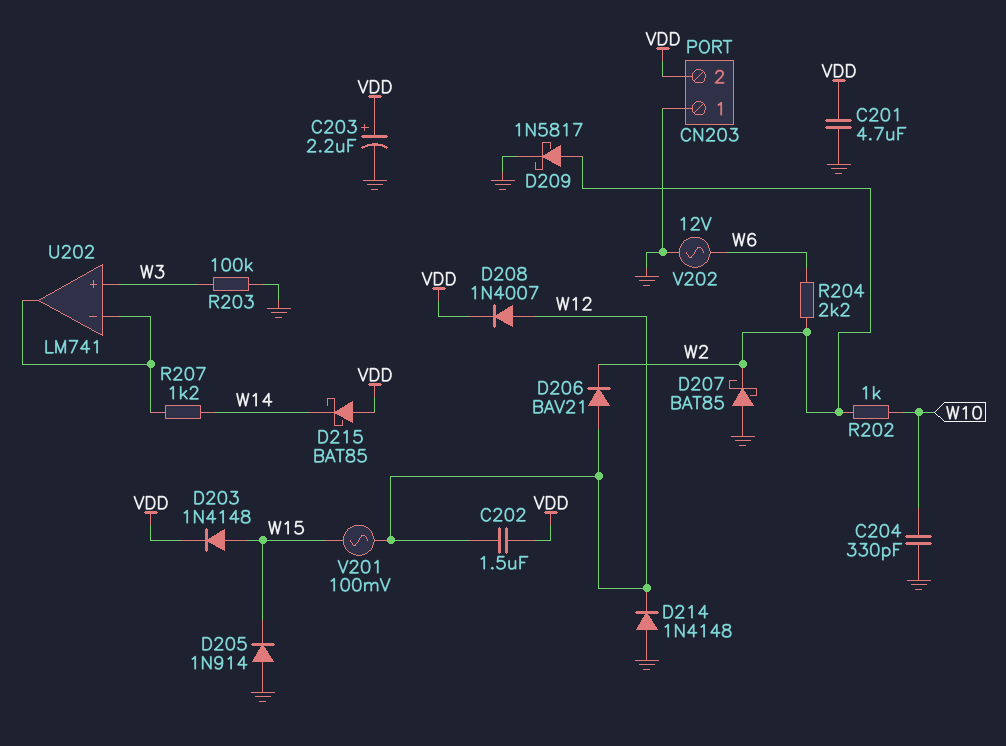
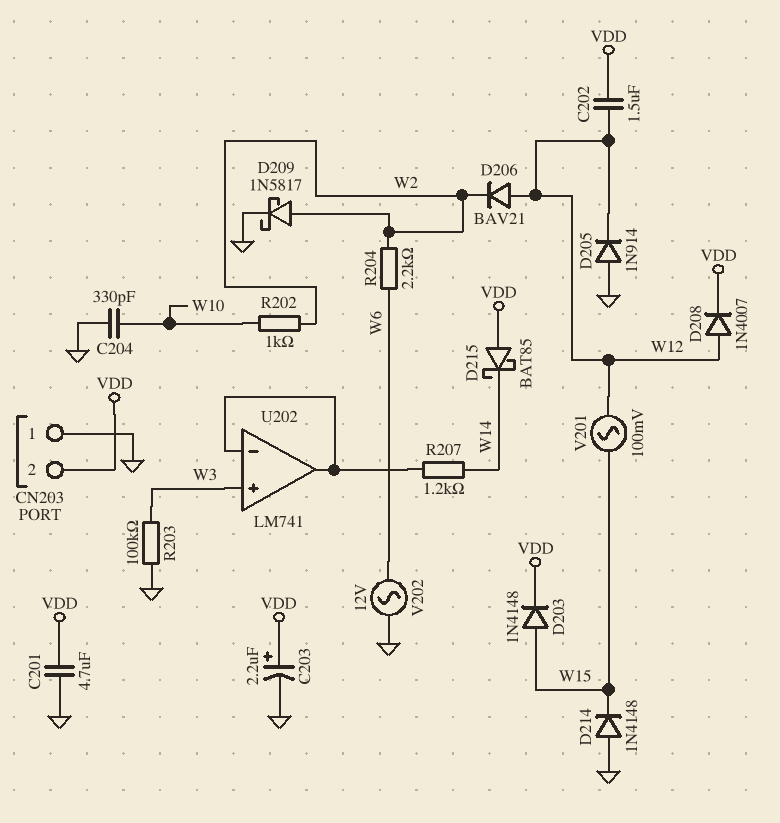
D205: diode 1N914 (A GND, K W15) -> diode 1N914 (A GND, K W12)
D207: schottky BAT85 (A GND, K W2) -> none
D214: diode 1N4148 (A GND, K W12) -> diode 1N4148 (A GND, K W15)

